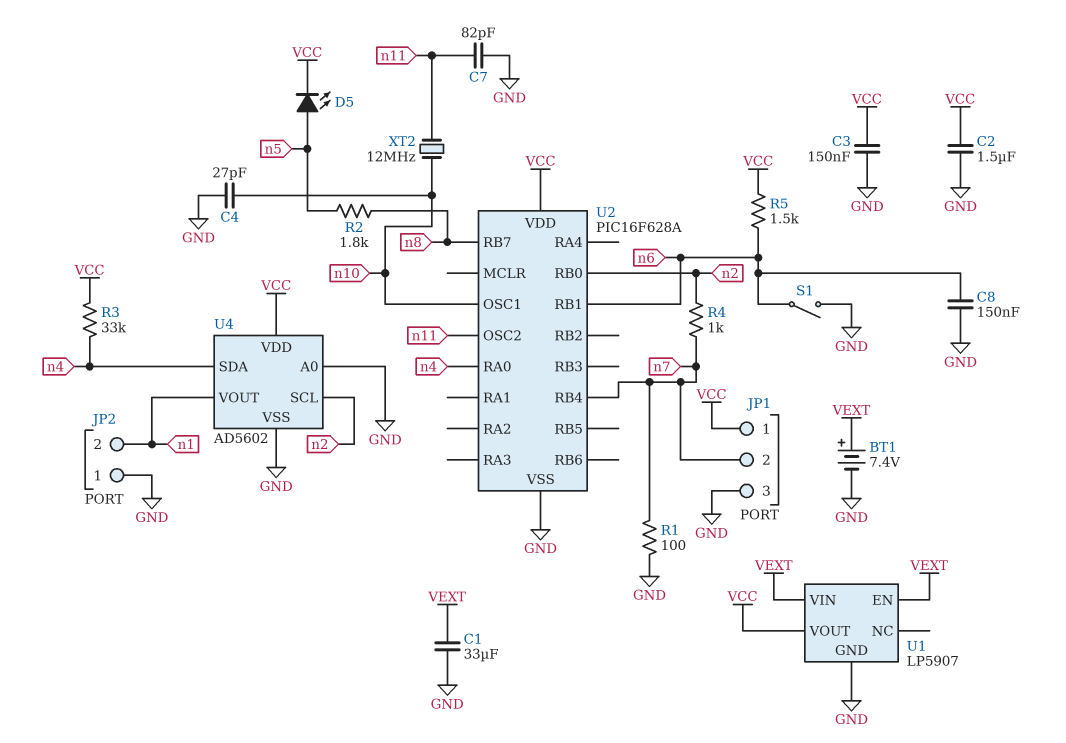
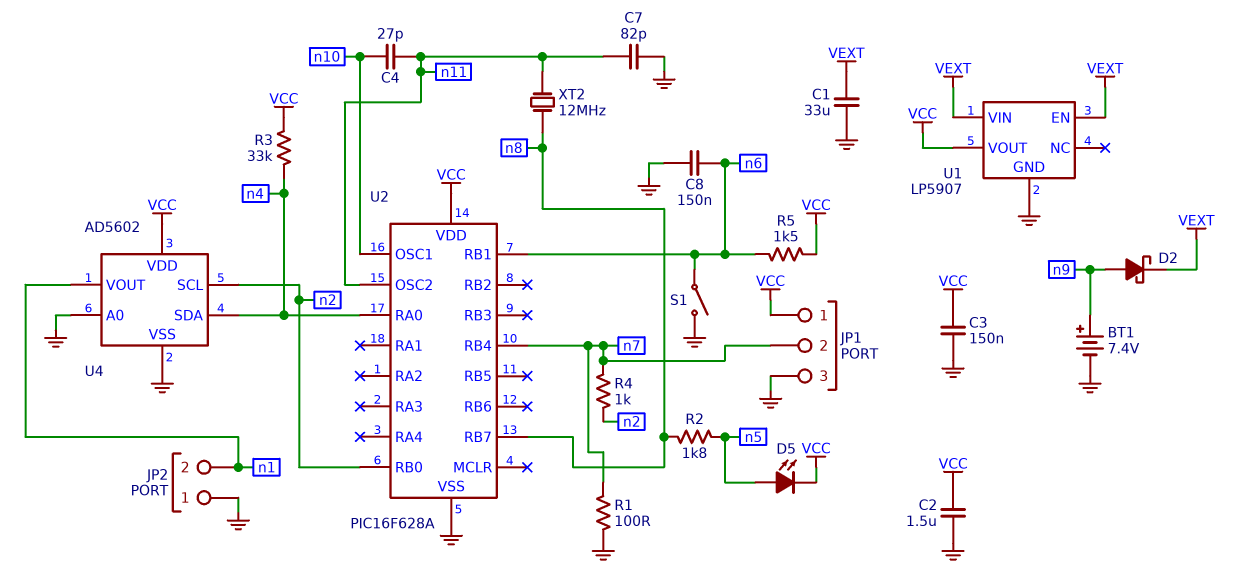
BT1: 7.4V (plus VEXT, minus GND) -> 7.4V (plus n9, minus GND)
C4: 27pF (GND, n10) -> 27pF (n10, n11)
D2: none -> schottky (A n9, K VEXT)
XT2: 12MHz (n10, n11) -> 12MHz (n8, n11)

